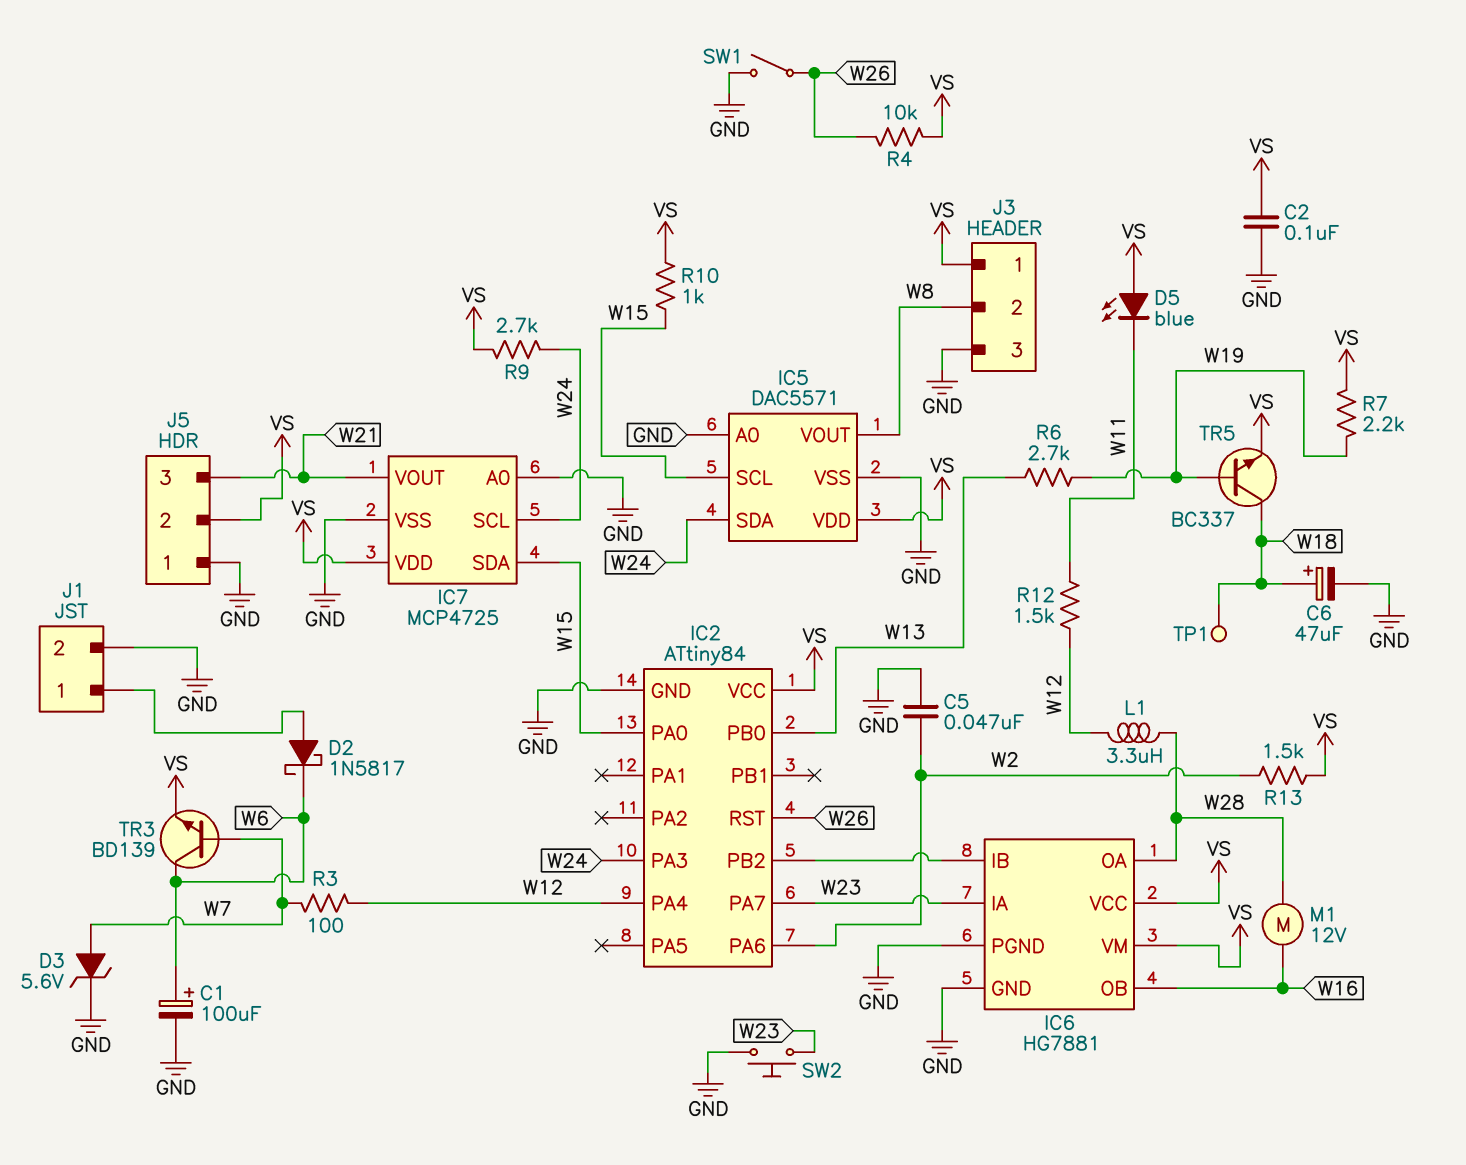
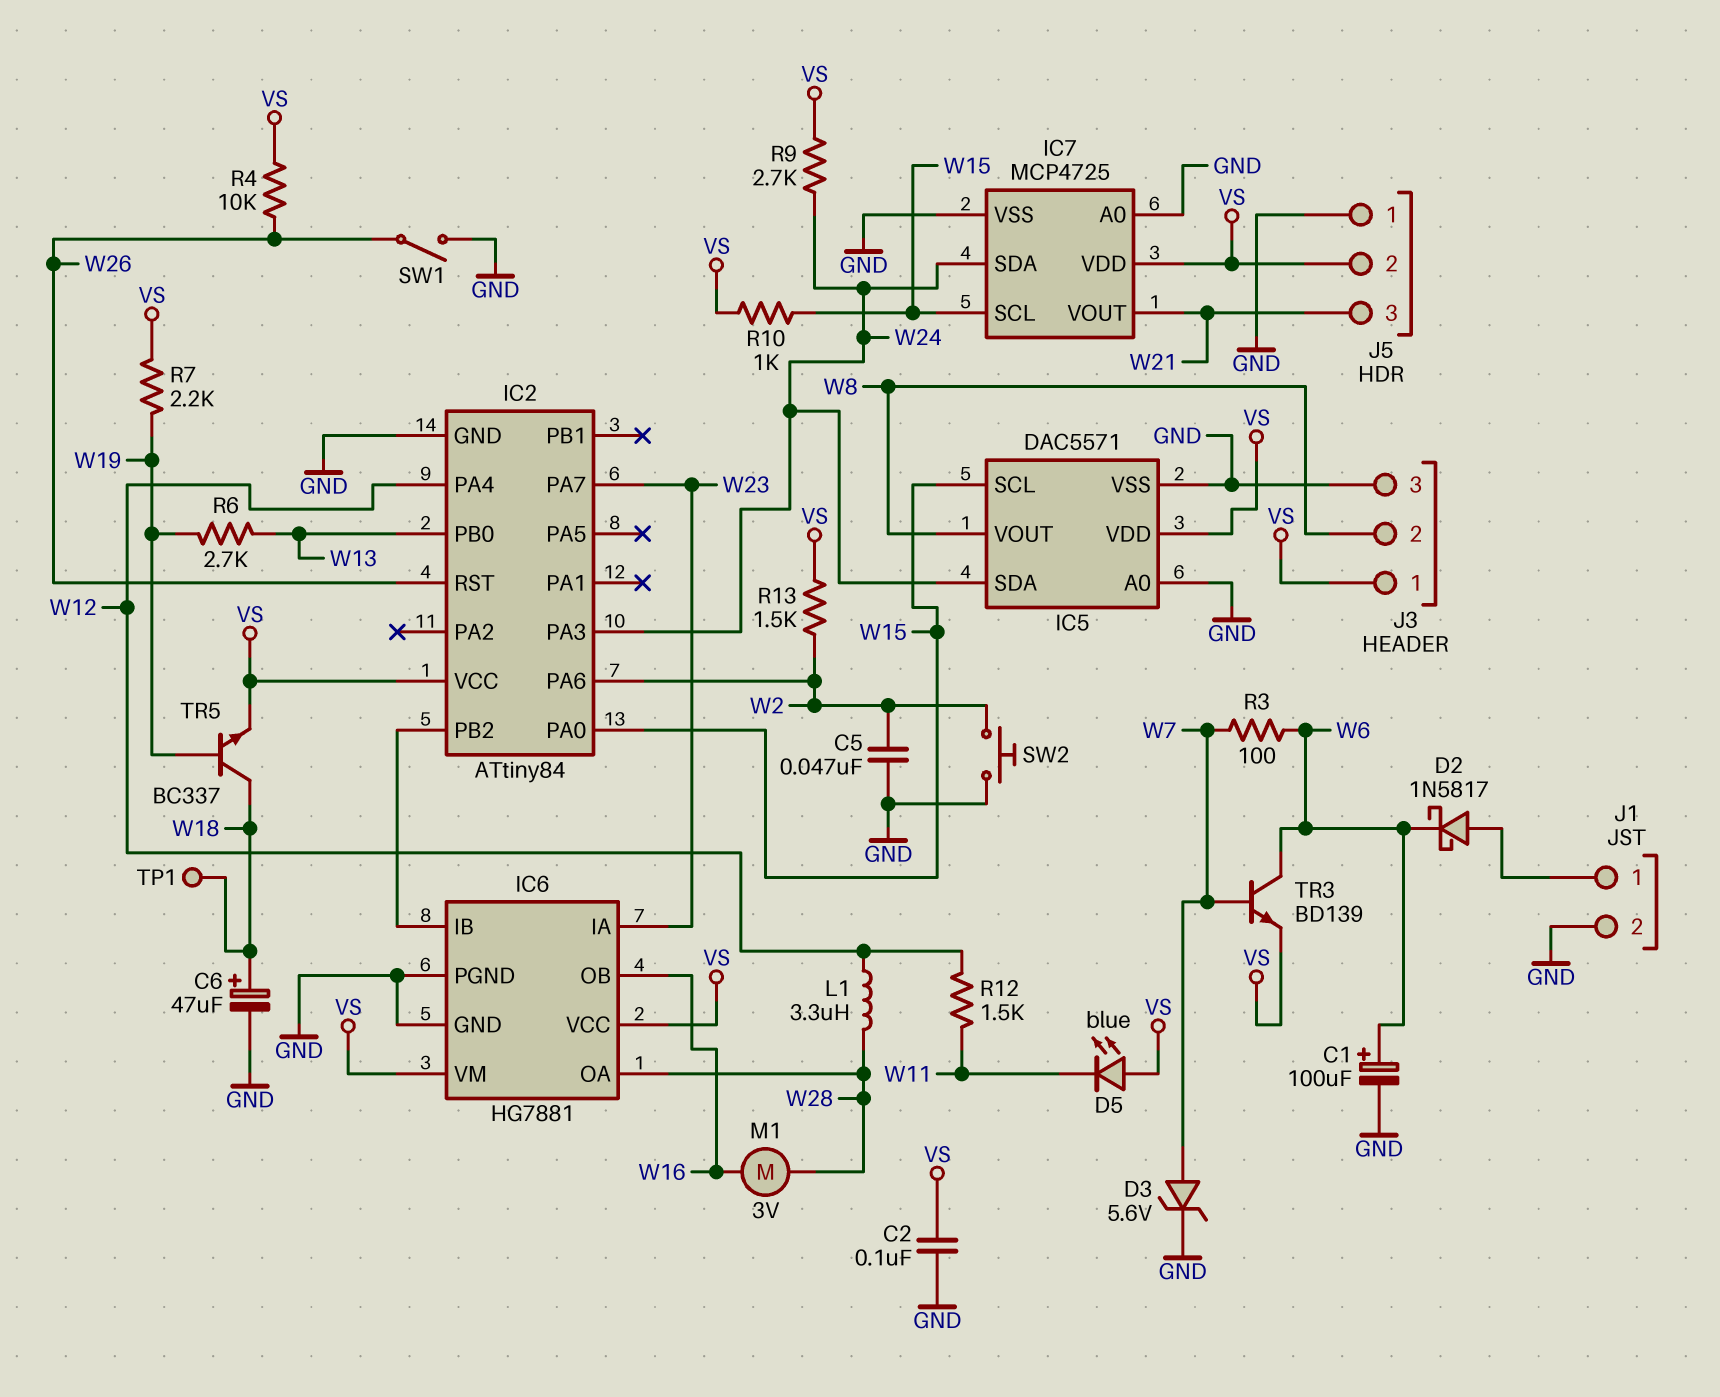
IC7 pin SCL: W24 -> W15
IC7 pin SDA: W15 -> W24
M1: motor 12V (W16, W28) -> motor 3V (W16, W28)
R3: 100 (W7, W12) -> 100 (W6, W7)
SW2: button (GND, W23) -> button (GND, W2)

